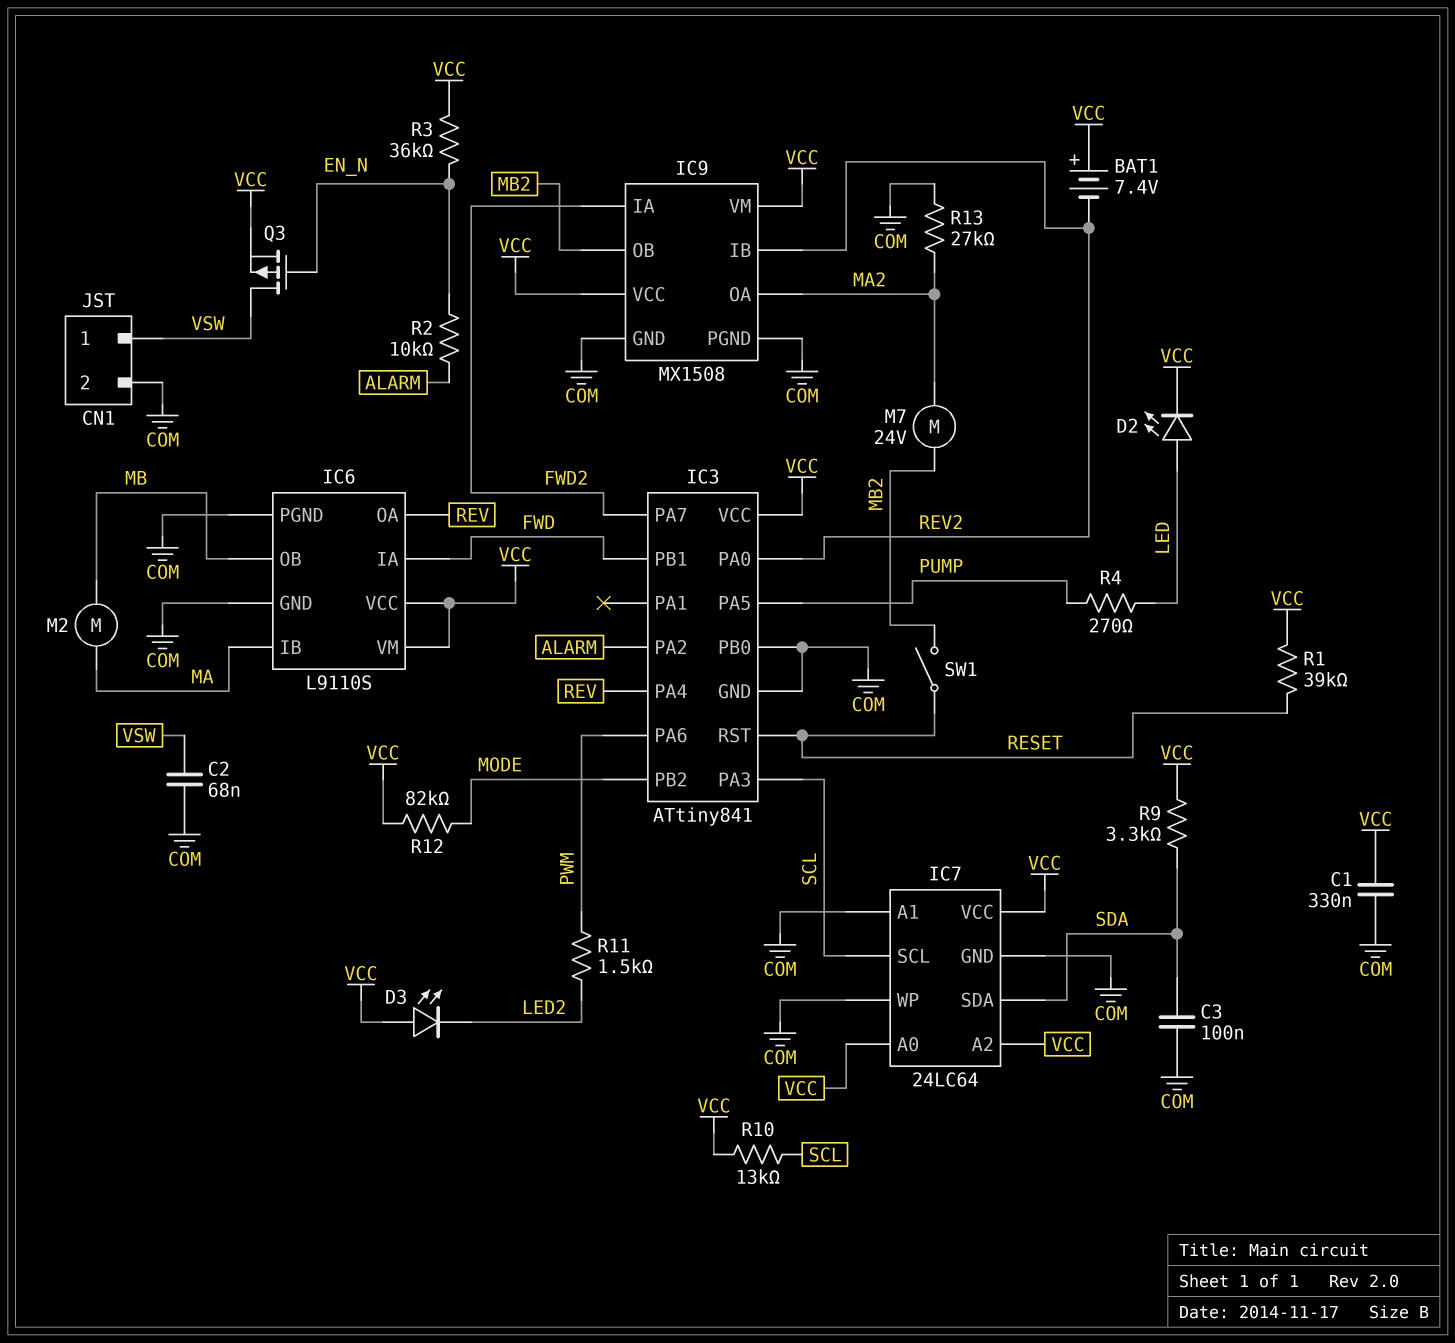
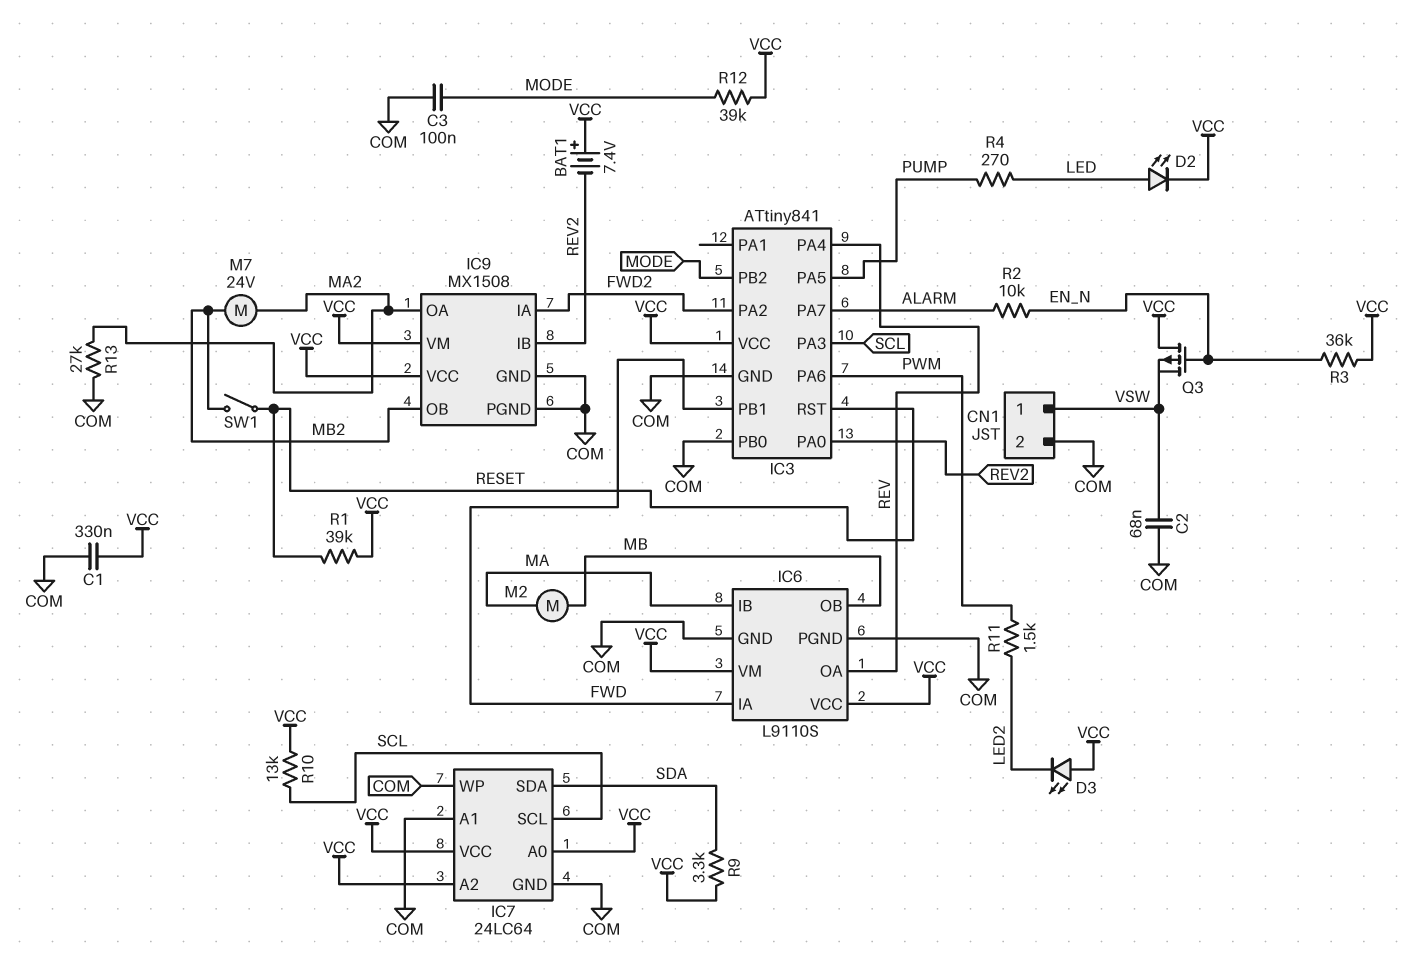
C3: 100nF (COM, SDA) -> 100nF (COM, MODE)
IC3 pin PA2: ALARM -> FWD2
IC3 pin PA7: FWD2 -> ALARM
Q3: PMOS (G EN_N, D VSW, S VCC) -> PMOS (G EN_N, D VCC, S VSW)
R12: 82k (MODE, VCC) -> 39k (MODE, VCC)

